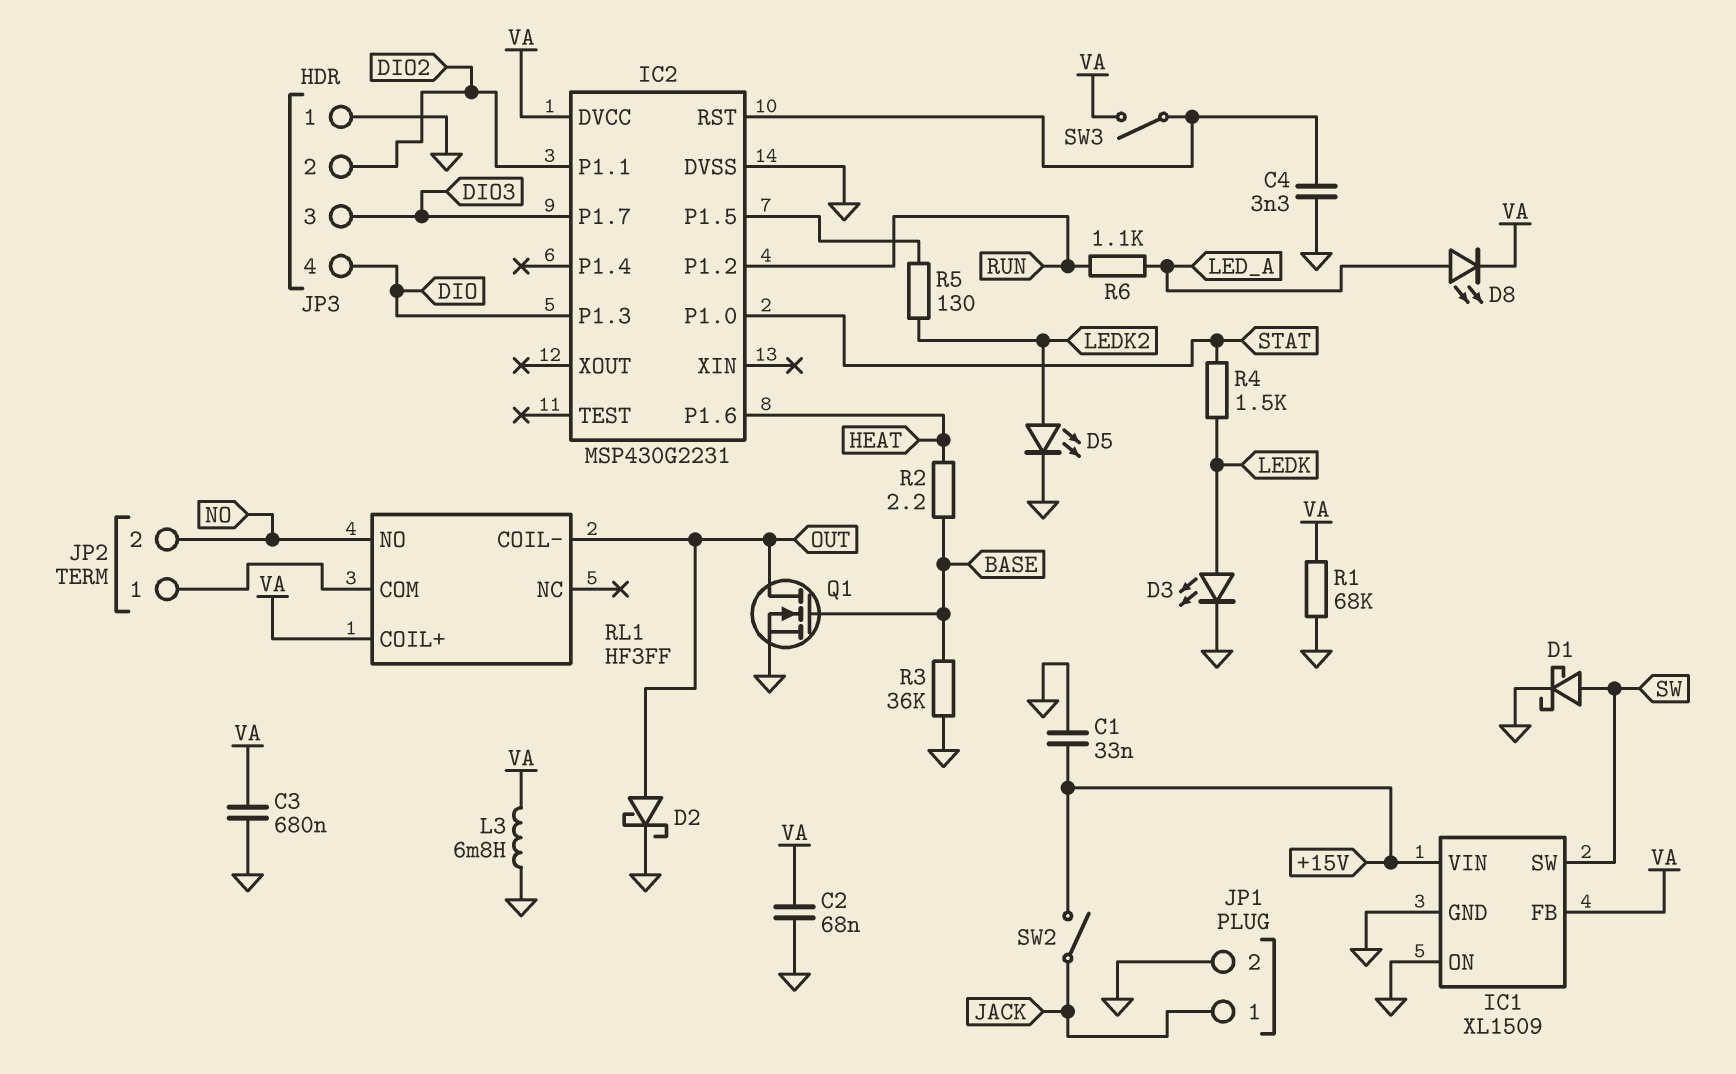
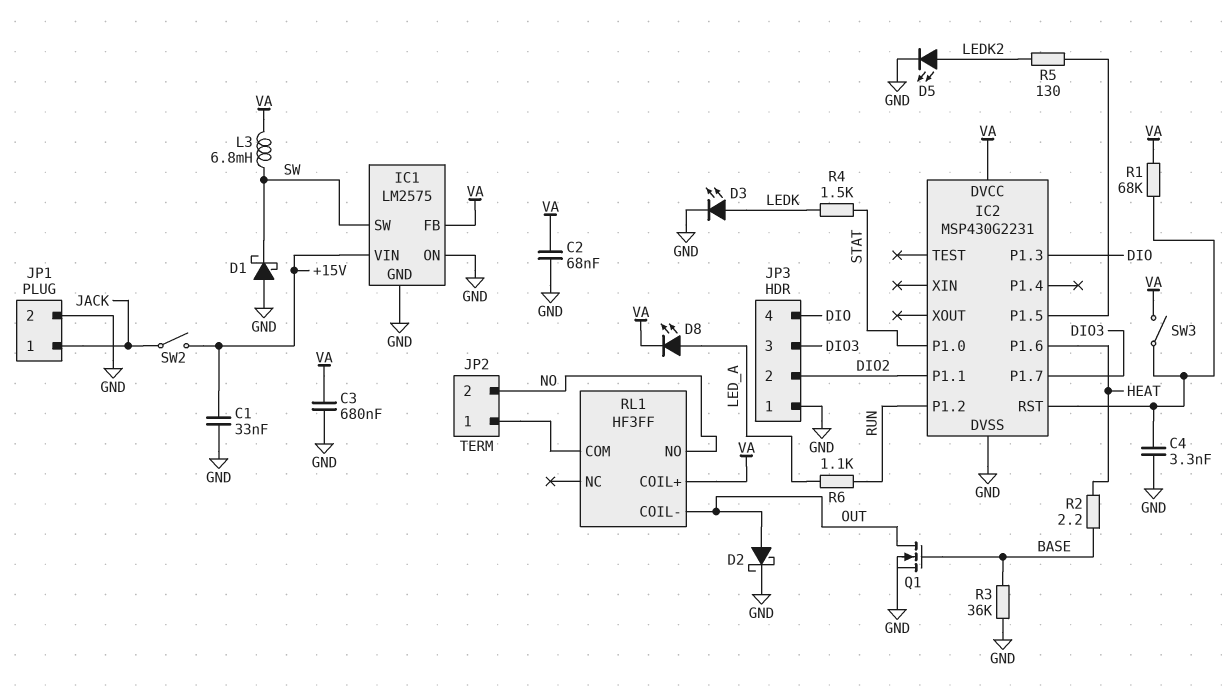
D1: schottky (A SW, K GND) -> schottky (A GND, K SW)
IC1: XL1509 -> LM2575
L3: 6.8mH (GND, VA) -> 6.8mH (SW, VA)
R1: 68k (GND, VA) -> 68k (IC2/RST, VA)

